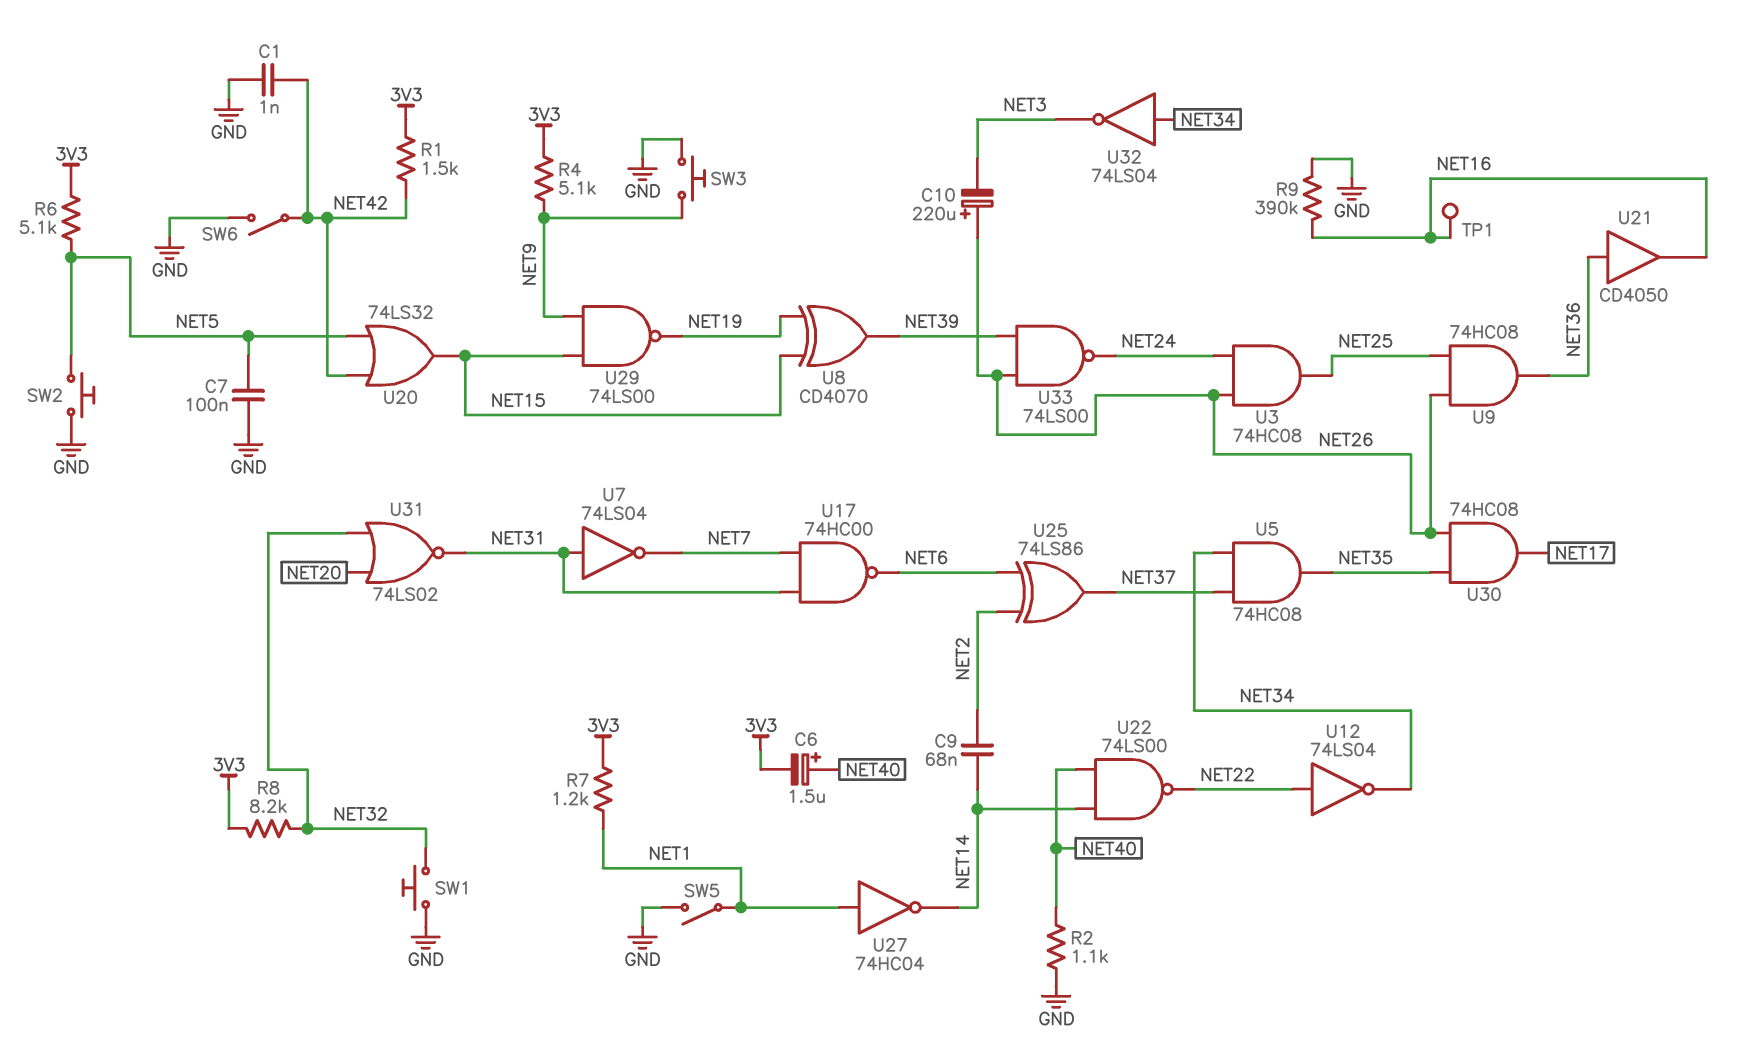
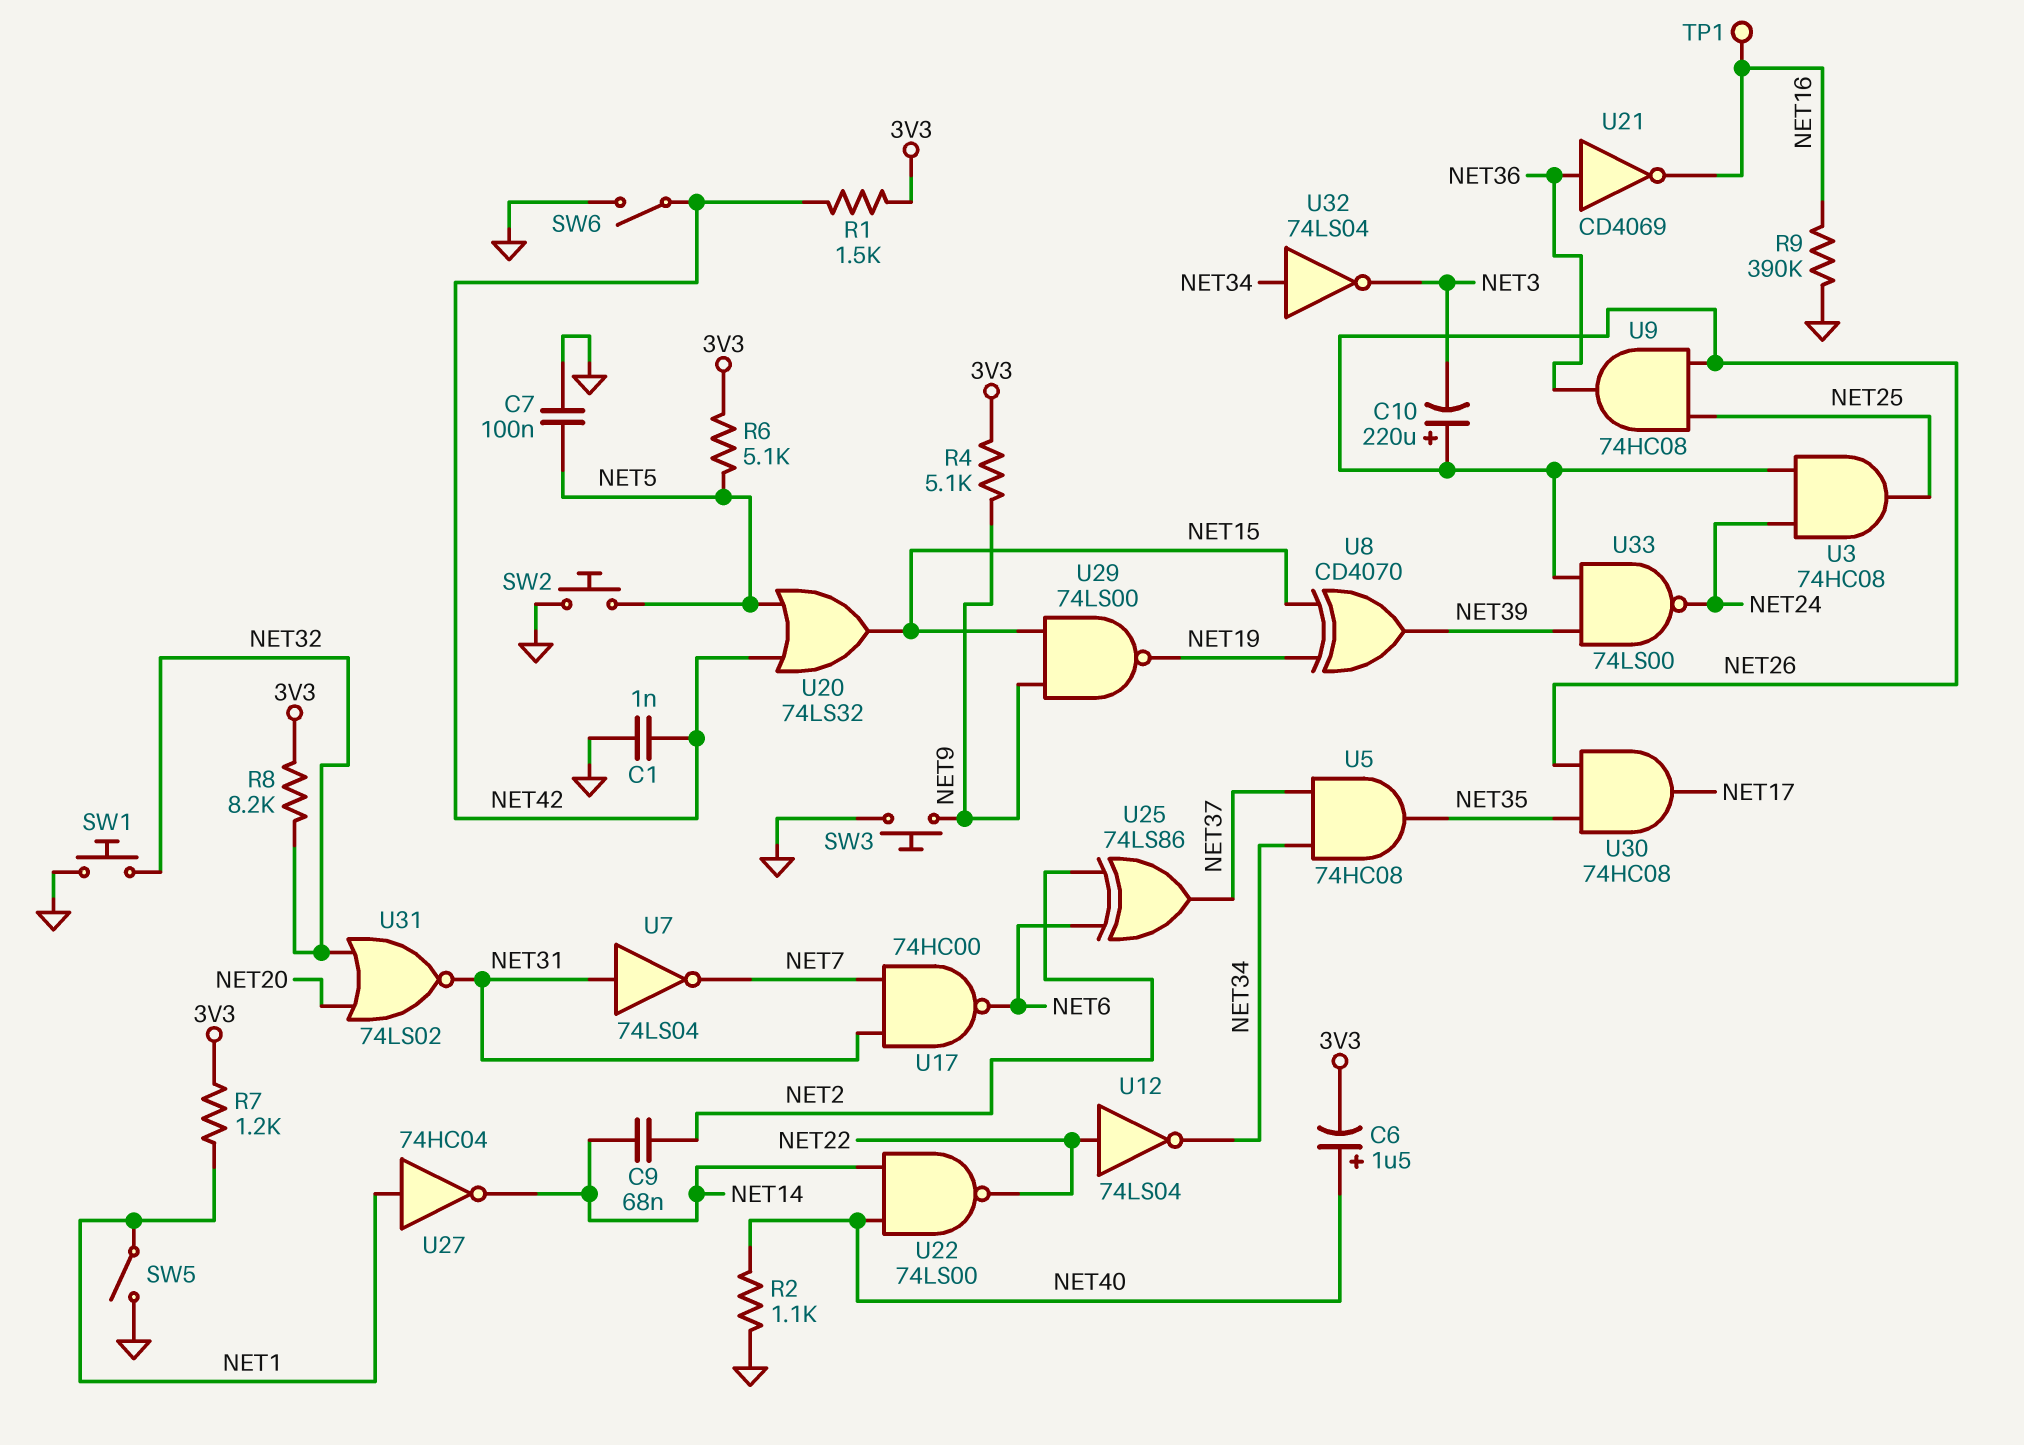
U21: buffer CD4050 (in NET36, out NET16) -> NOT CD4069 (in NET36, out NET16)

